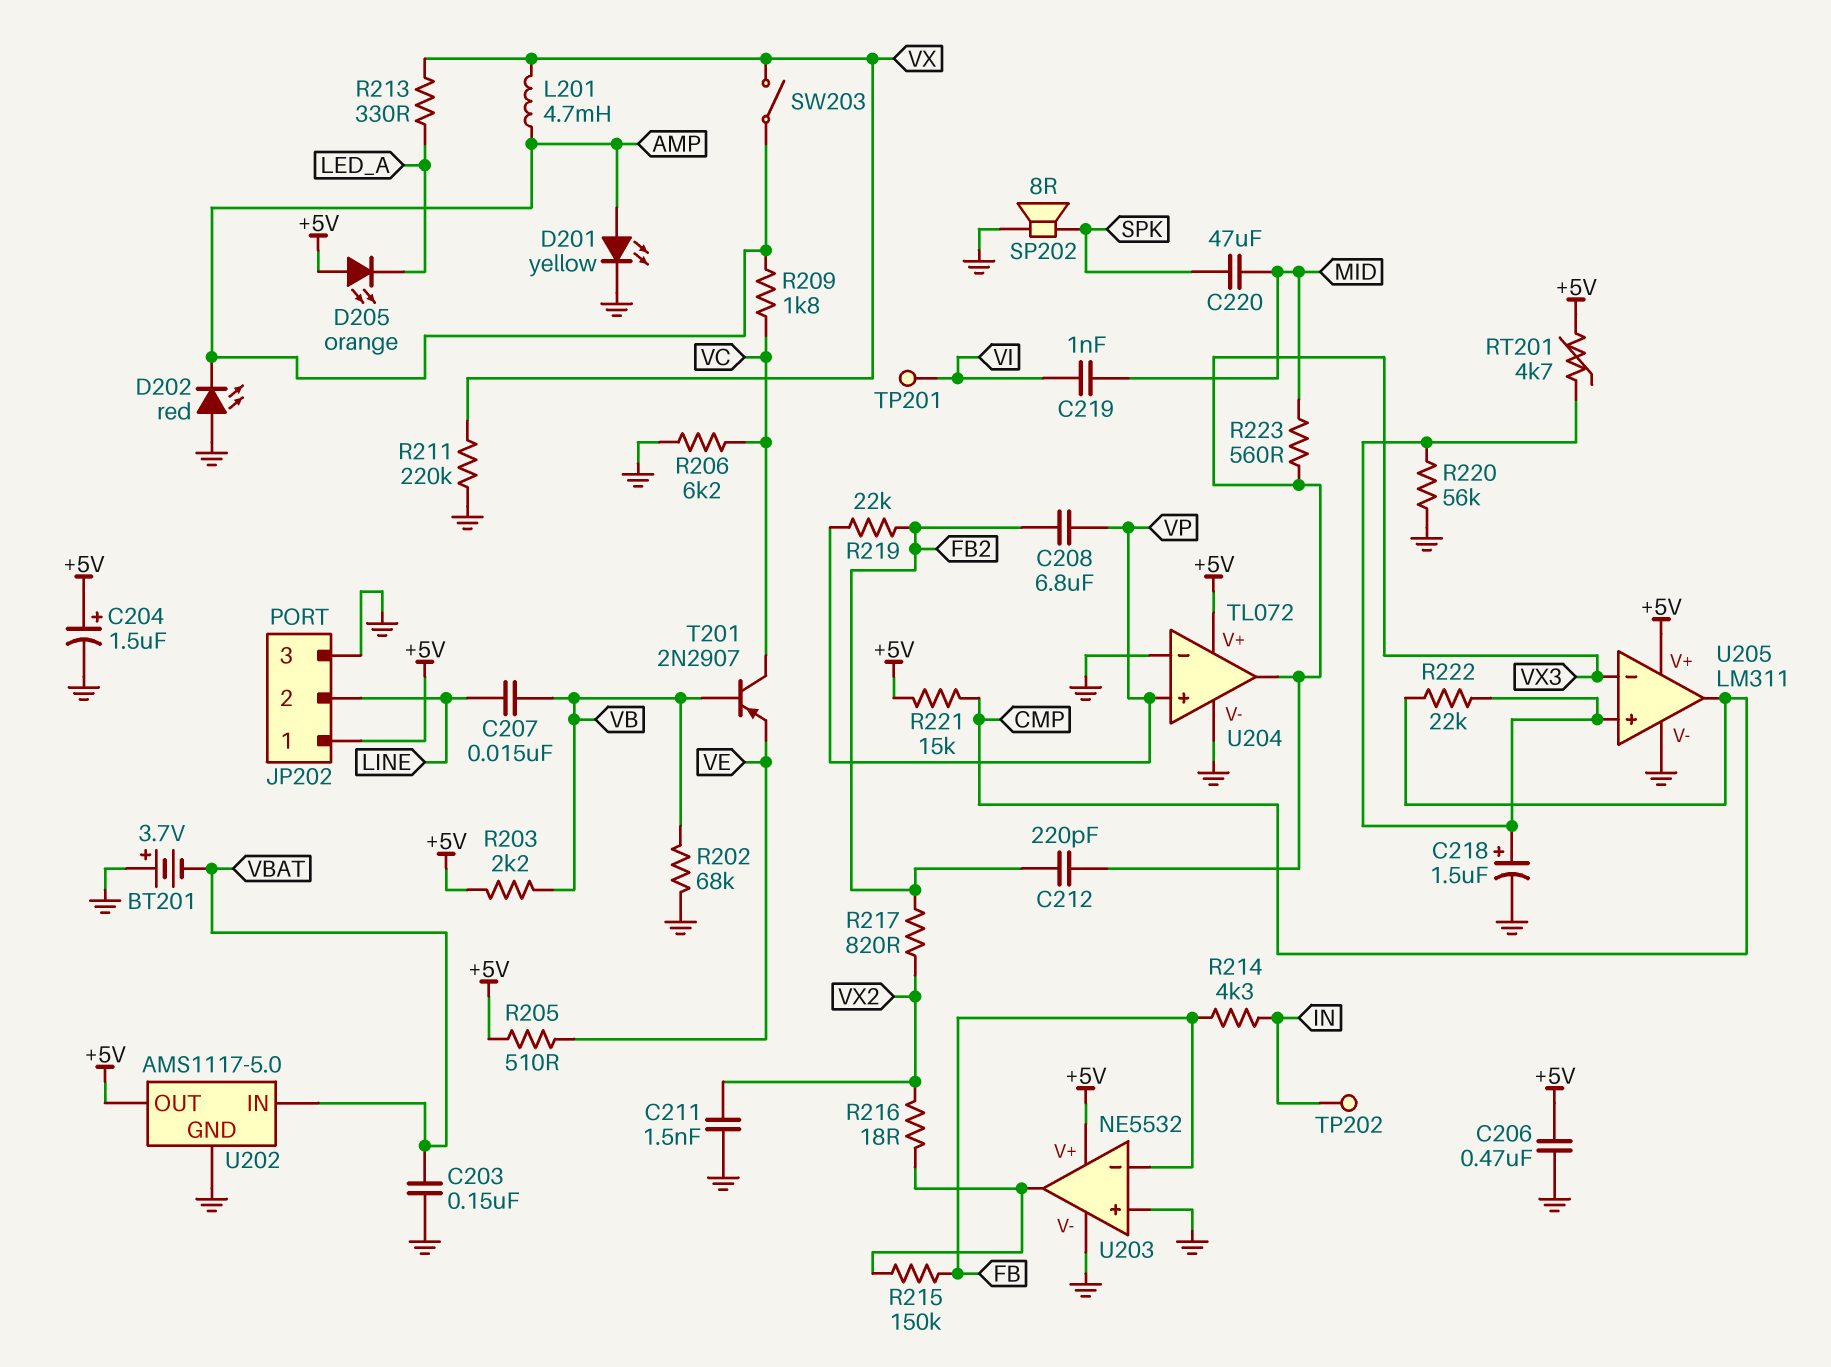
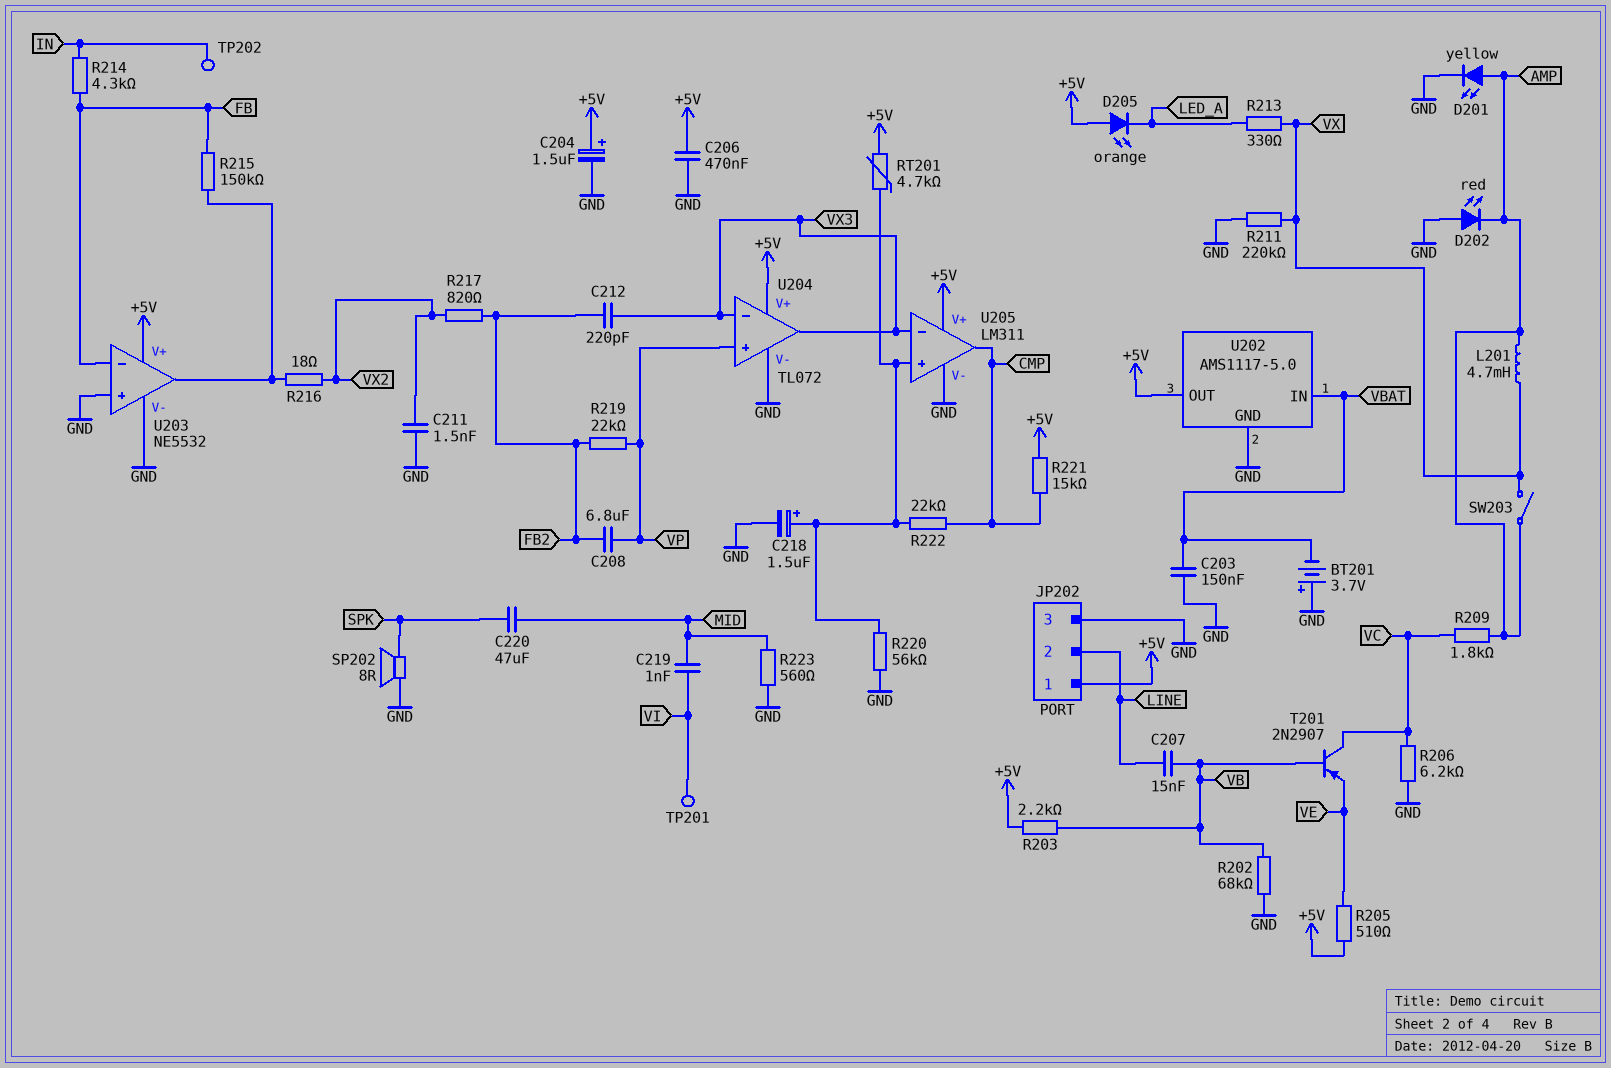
R223: 560 (MID, VX3) -> 560 (GND, MID)
U204 pin in-: GND -> VX3

